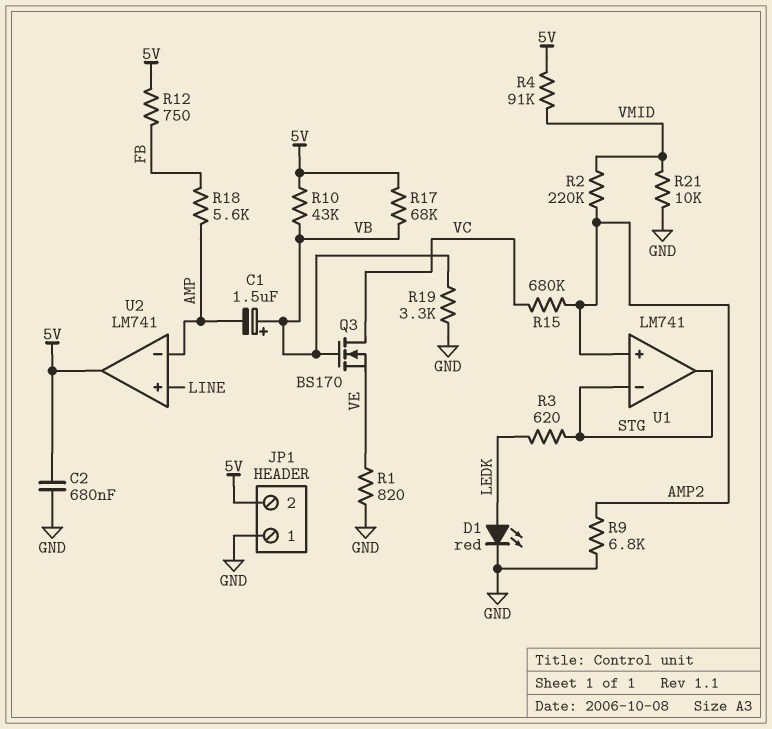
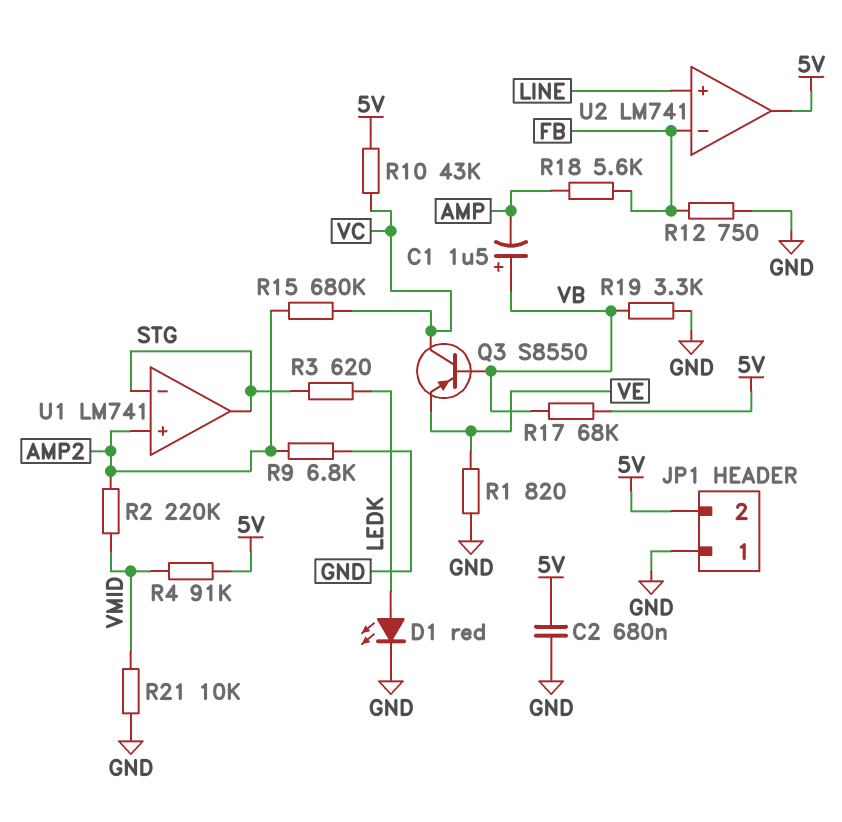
Q3: NMOS BS170 (G VB, D VC, S VE) -> PNP S8550 (B VB, C VC, E VE)
R10: 43k (5V, VB) -> 43k (5V, VC)
R12: 750 (5V, FB) -> 750 (FB, GND)
U2 pin in-: AMP -> FB

